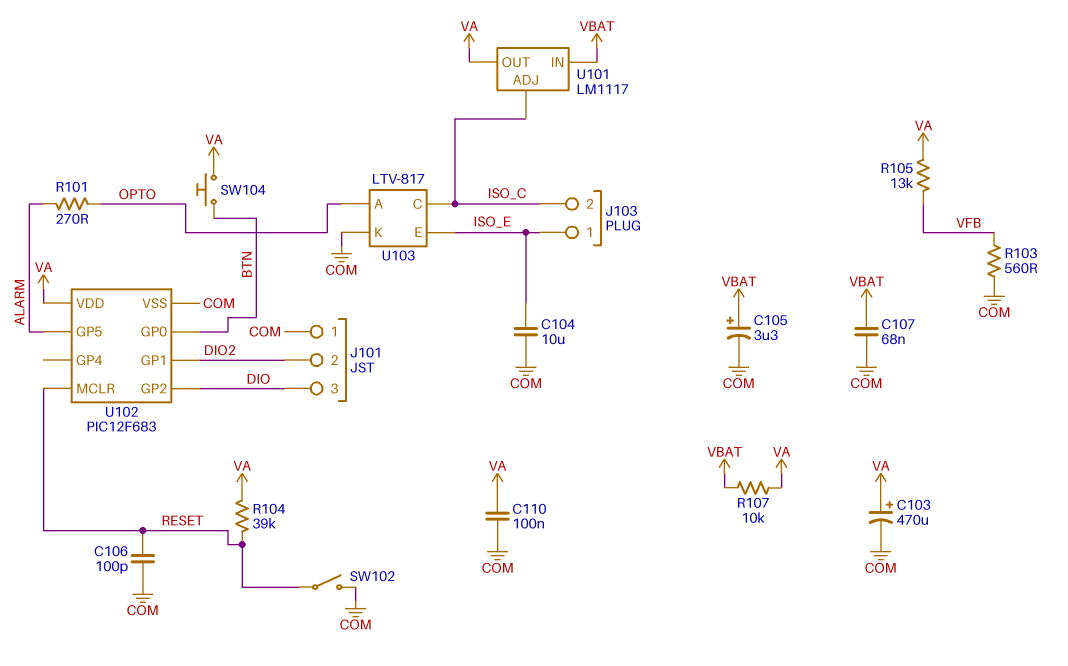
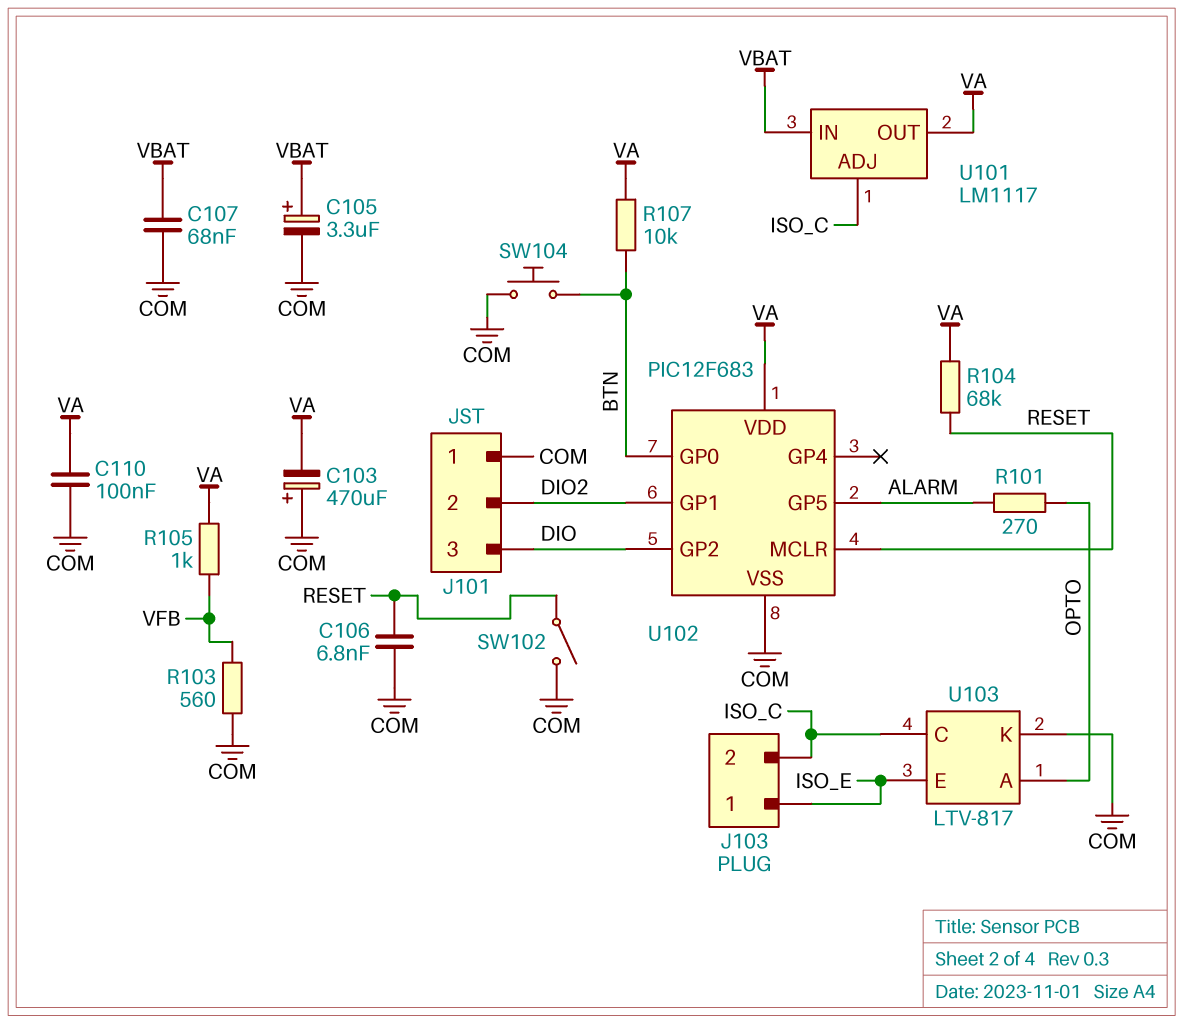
C103: 470uF (plus VA, minus COM) -> 470uF (plus COM, minus VA)
C104: 10uF (COM, ISO_E) -> none
C106: 100pF (COM, RESET) -> 6.8nF (COM, RESET)
R104: 39k (RESET, VA) -> 68k (RESET, VA)
R105: 13k (VA, VFB) -> 1k (VA, VFB)
R107: 10k (VA, VBAT) -> 10k (BTN, VA)
SW104: button (BTN, VA) -> button (BTN, COM)

